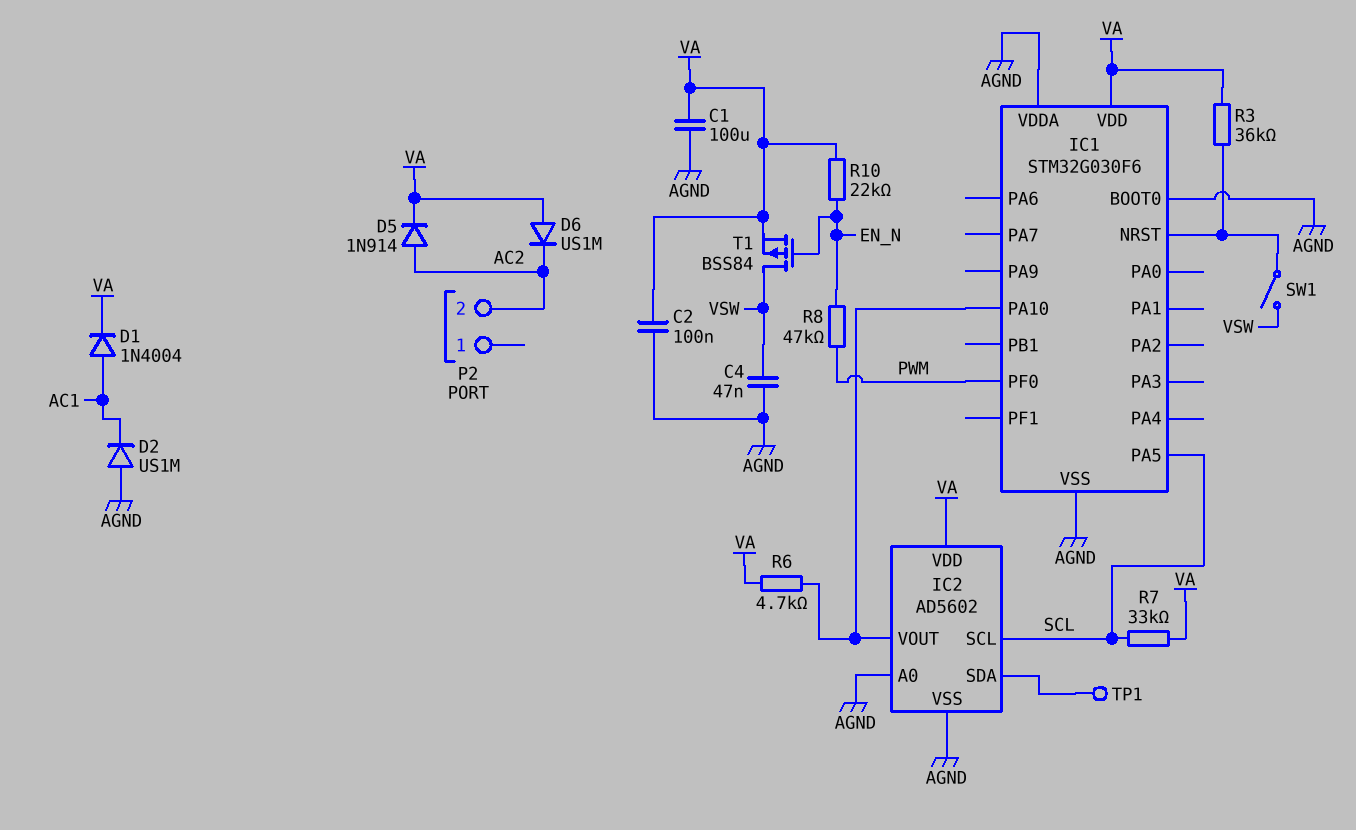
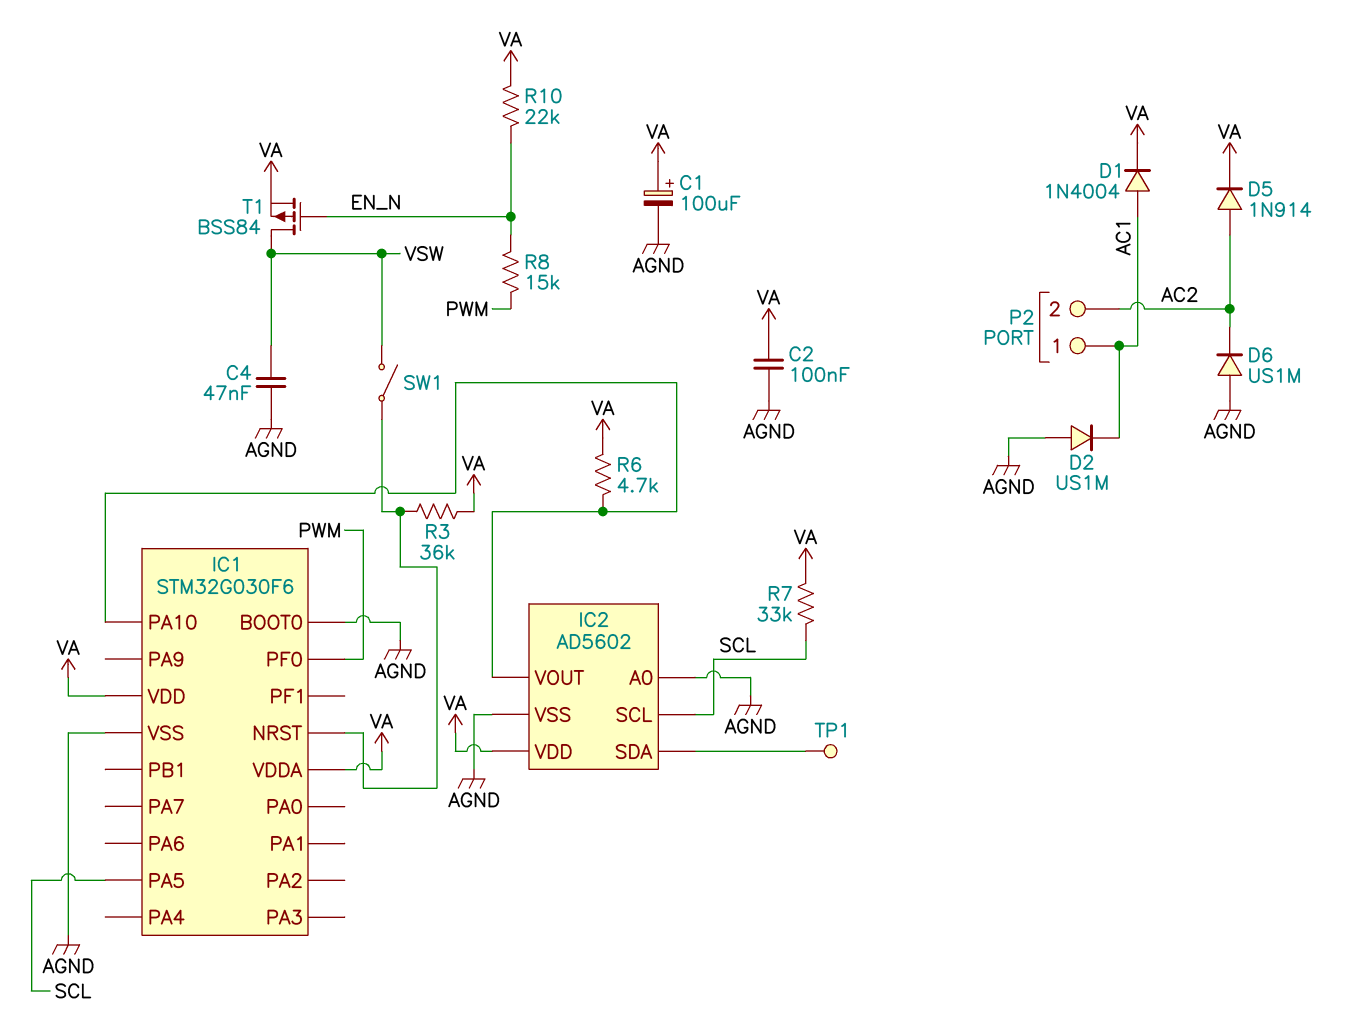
C1: 100uF (AGND, VA) -> 100uF (plus VA, minus AGND)
D6: diode US1M (A VA, K AC2) -> diode US1M (A AGND, K AC2)
IC1 pin VDDA: AGND -> VA
P2 pin 1: none -> AC1
R8: 47k (EN_N, PWM) -> 15k (EN_N, PWM)

